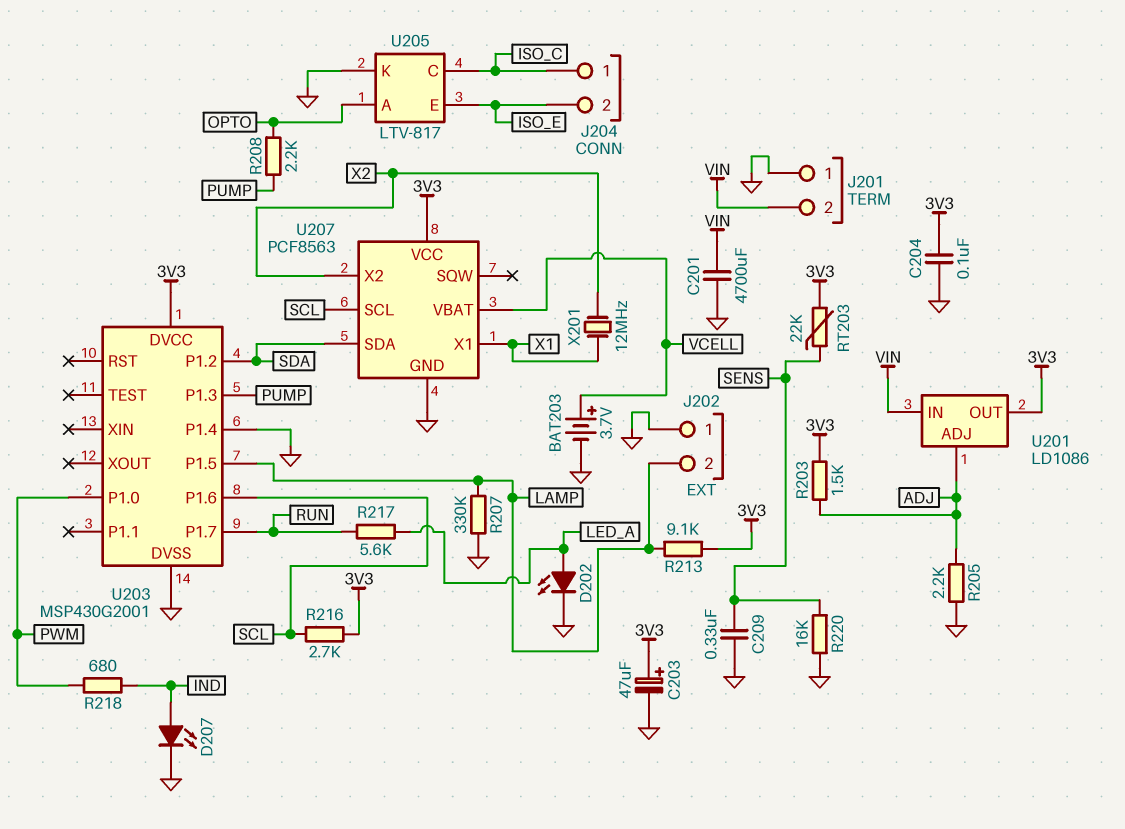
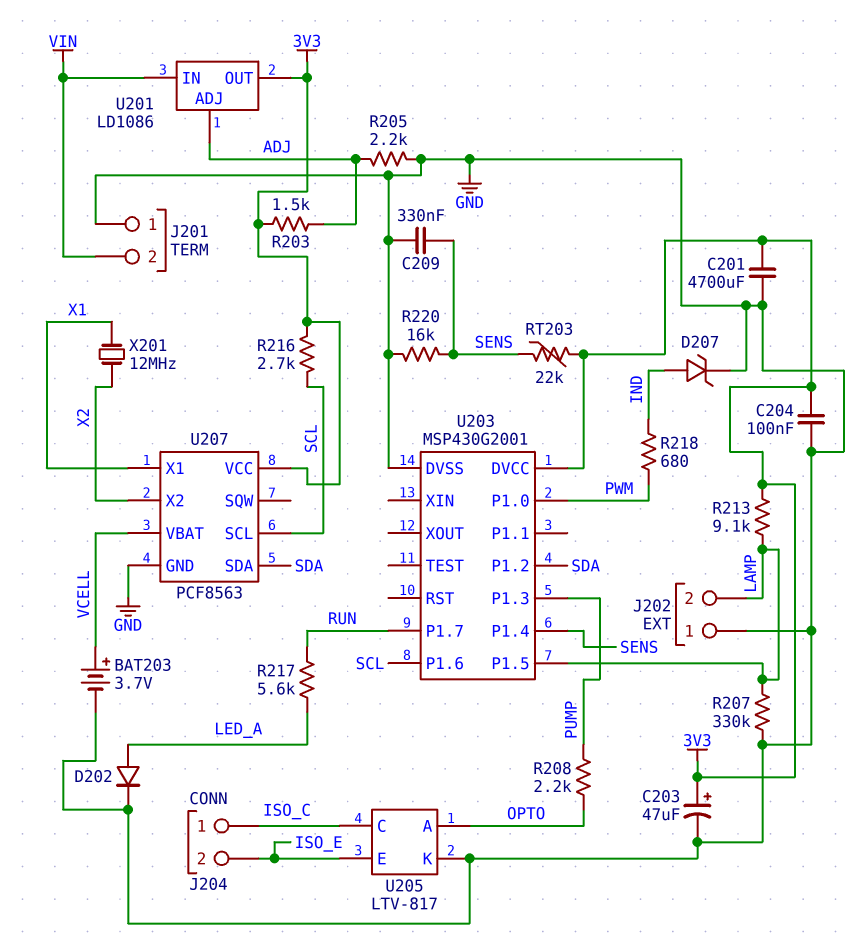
C201: 4700uF (GND, VIN) -> 4700uF (3V3, GND)
D202: LED (A LED_A, K GND) -> diode (A LED_A, K GND)
D207: LED (A IND, K GND) -> zener (A IND, K GND)
U203 pin P1.4: GND -> SENS

